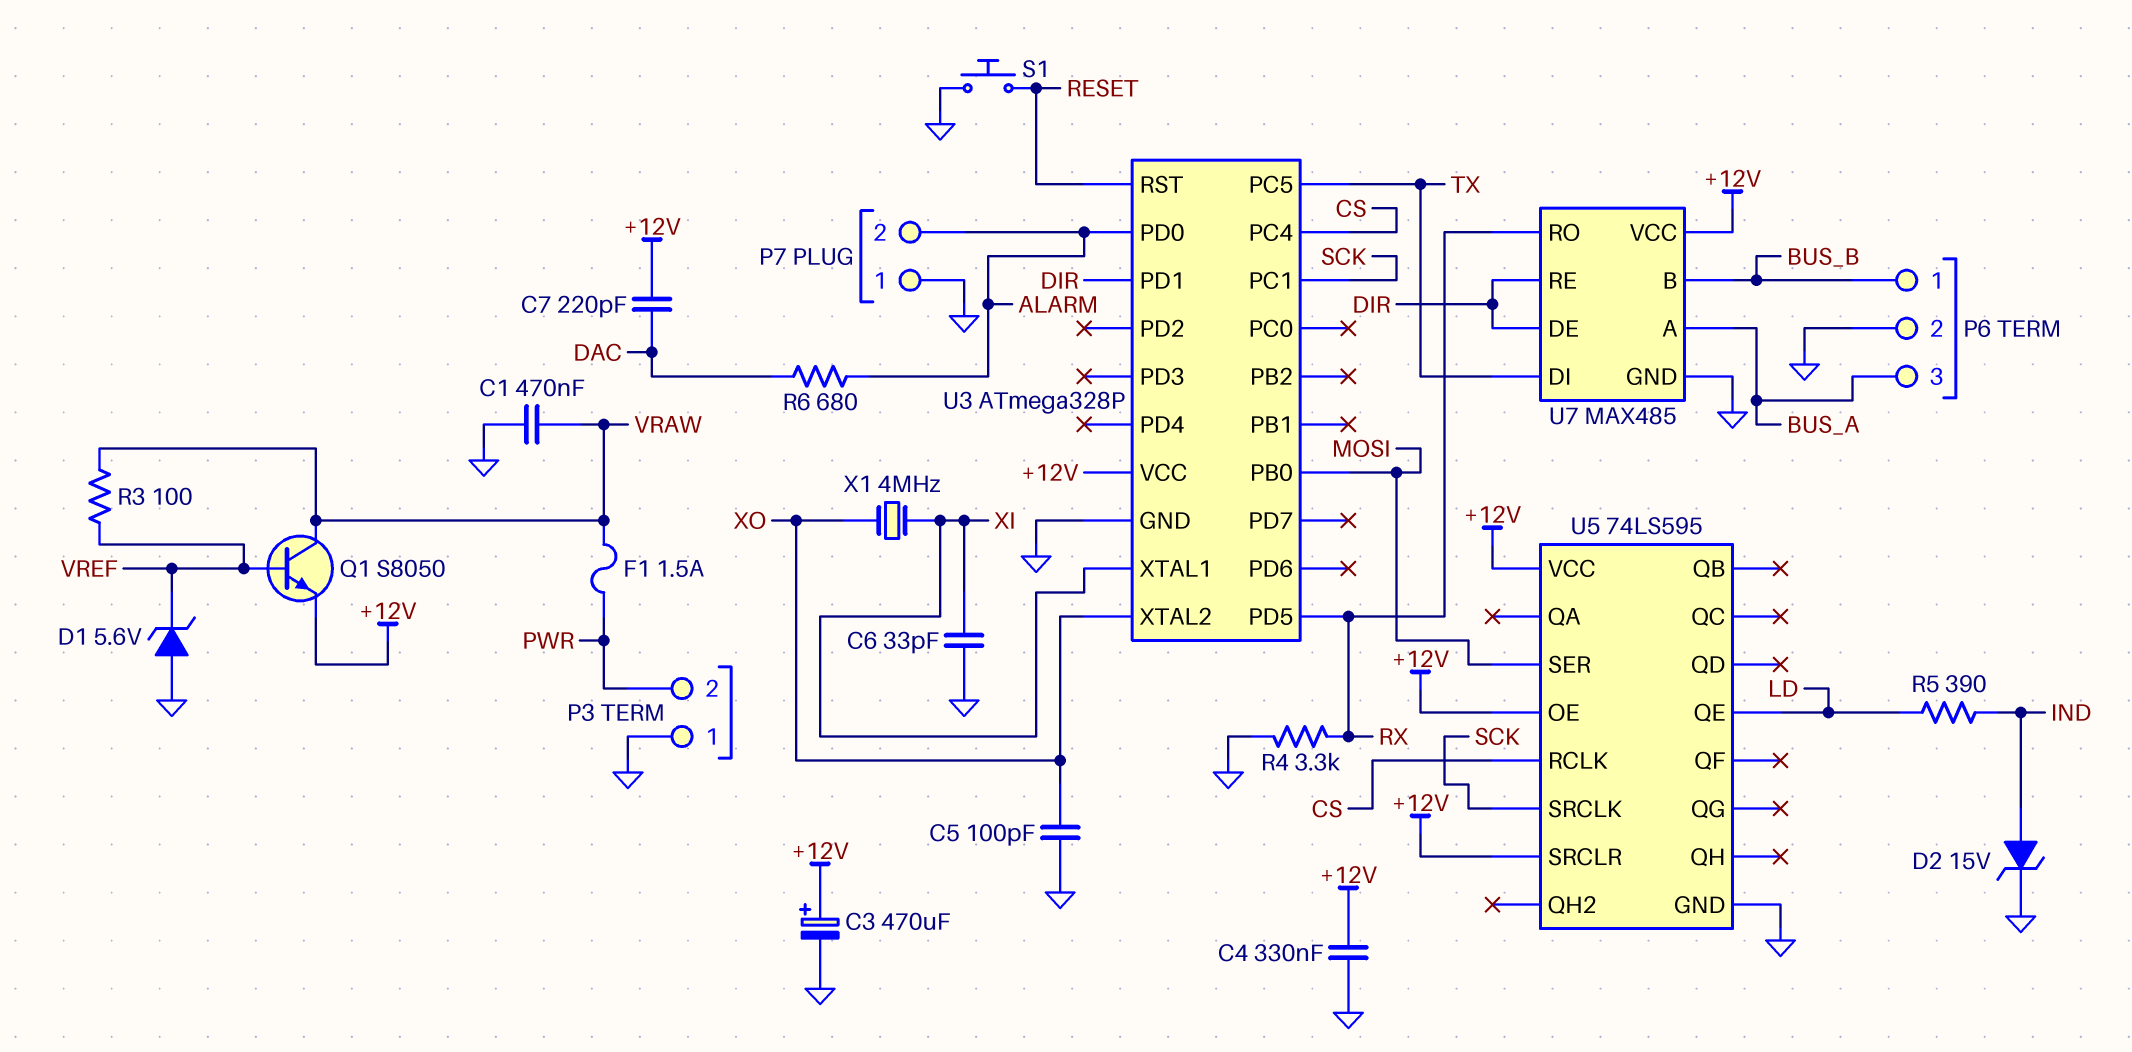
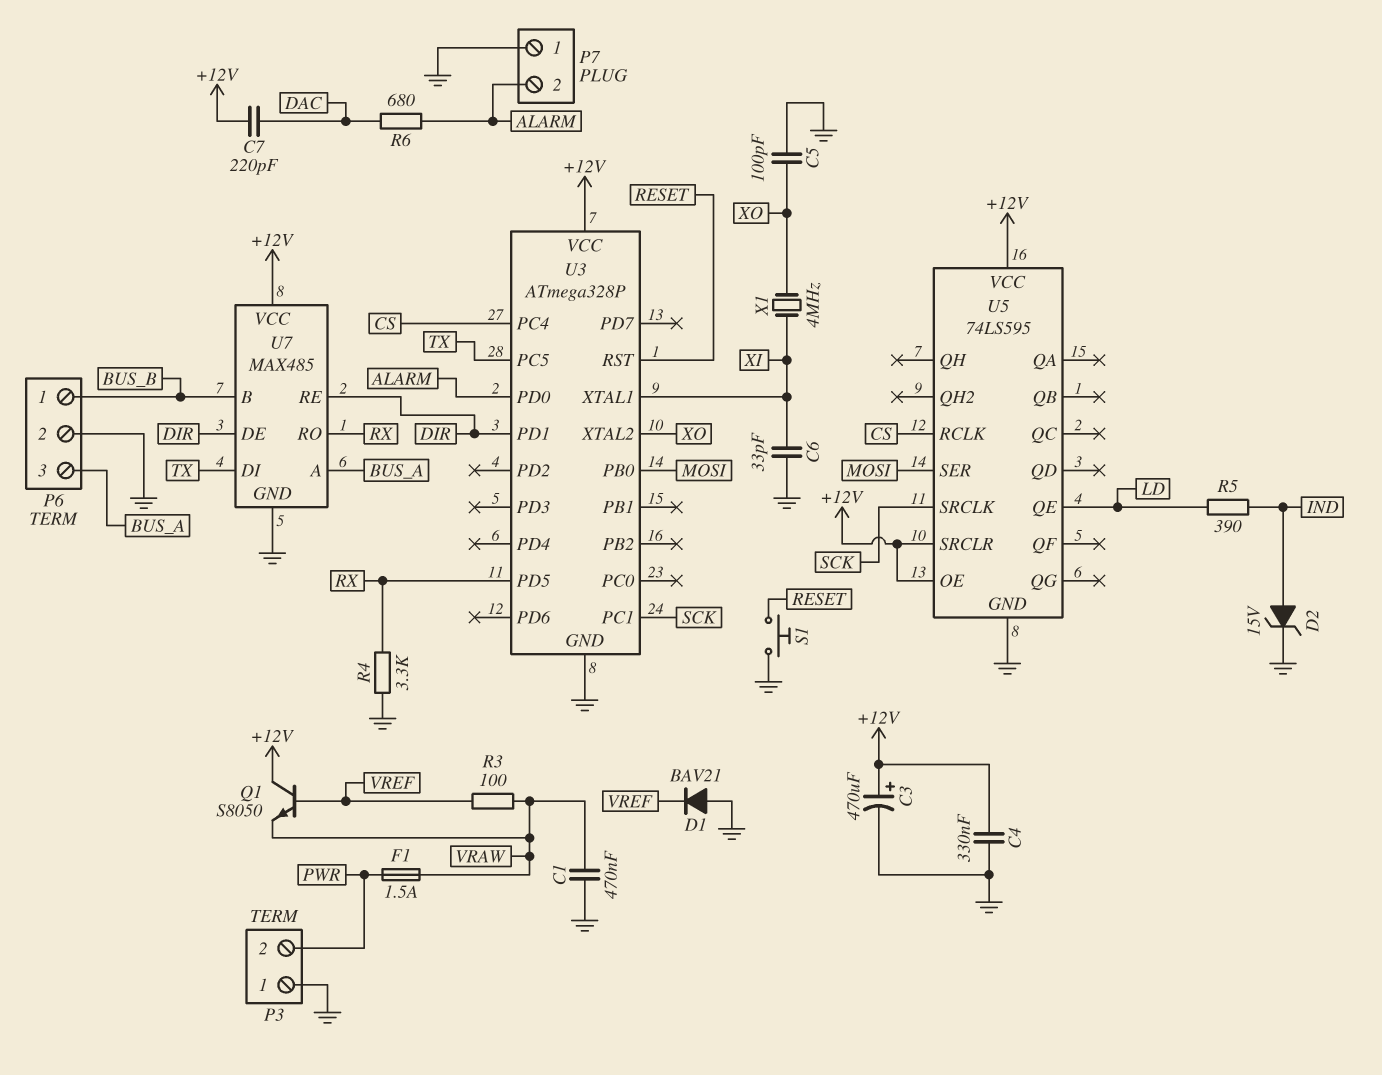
D1: zener 5.6V (A GND, K VREF) -> diode BAV21 (A GND, K VREF)
Q1: NPN S8050 (B VREF, C VRAW, E +12V) -> NPN S8050 (B VREF, C +12V, E VRAW)

